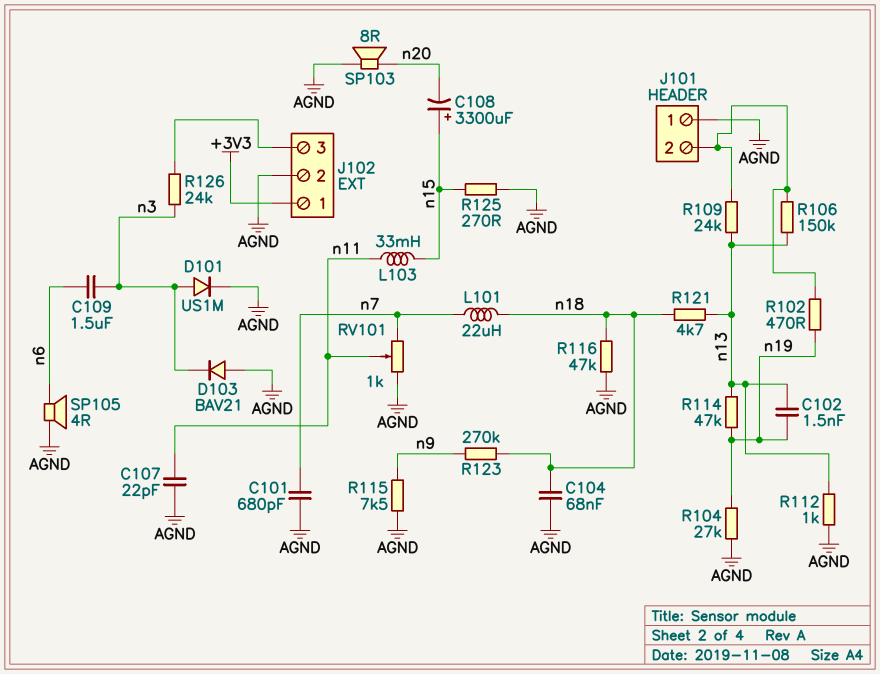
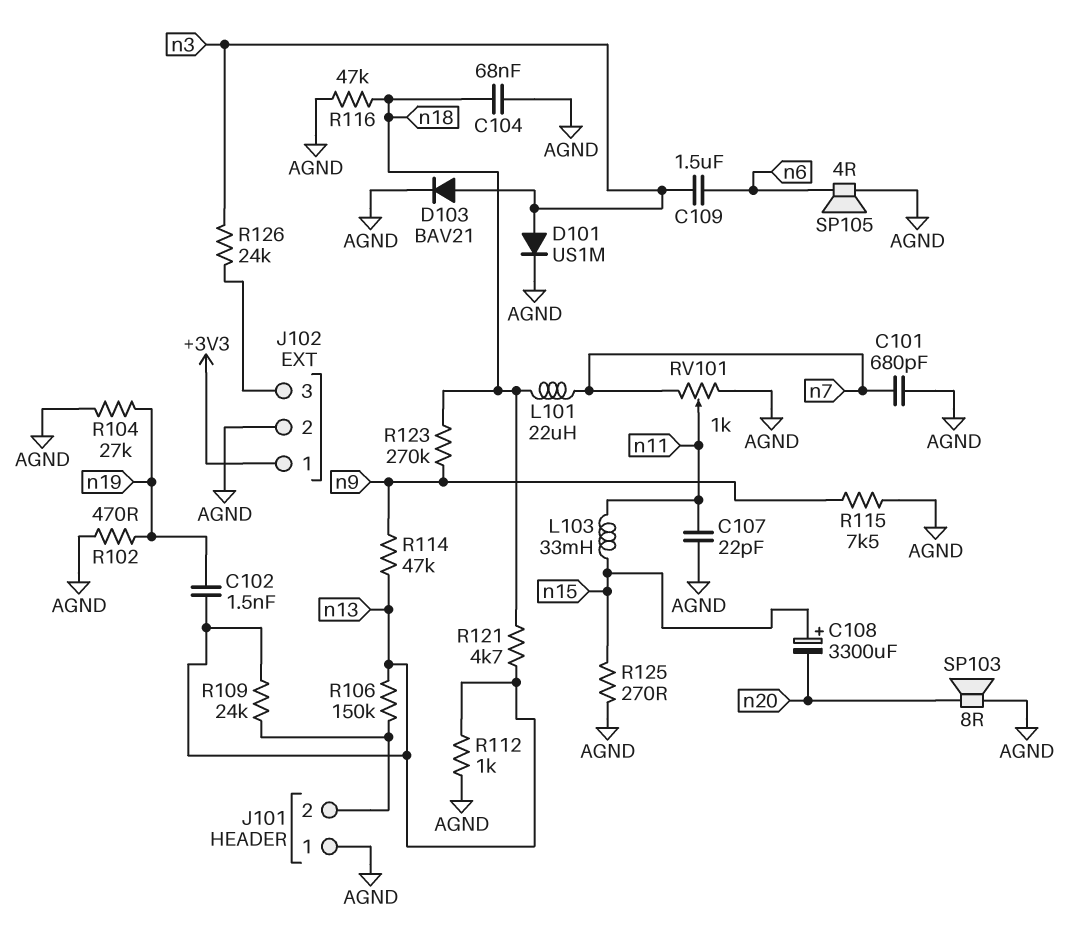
D103: diode BAV21 (A AGND, K n3) -> diode BAV21 (A n3, K AGND)
R102: 470 (J101/2, n19) -> 470 (AGND, n19)
R114: 47k (n13, n19) -> 47k (n9, n13)

